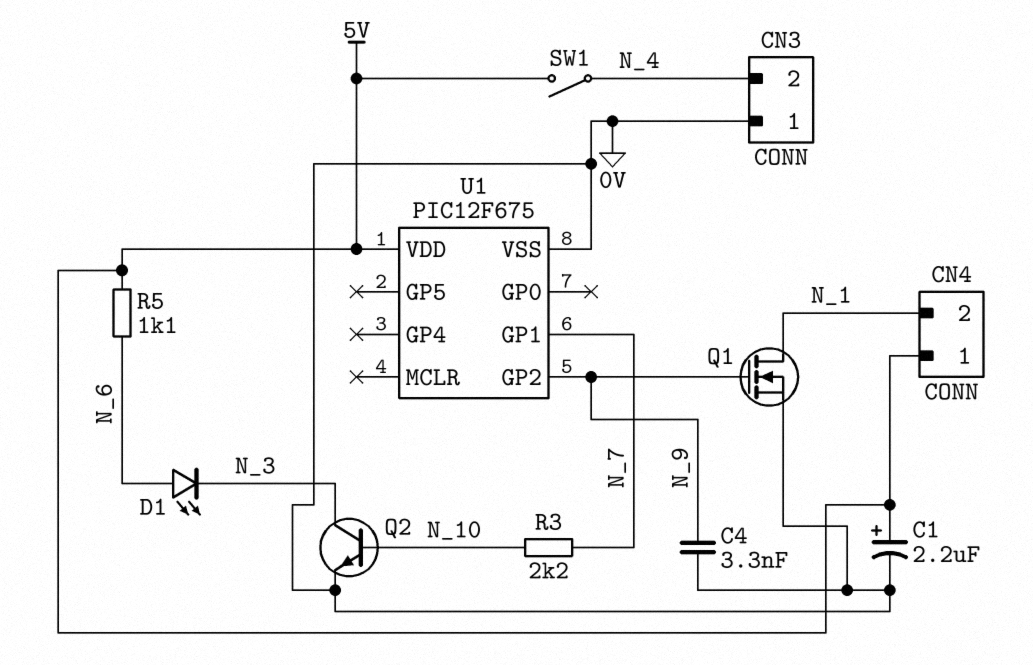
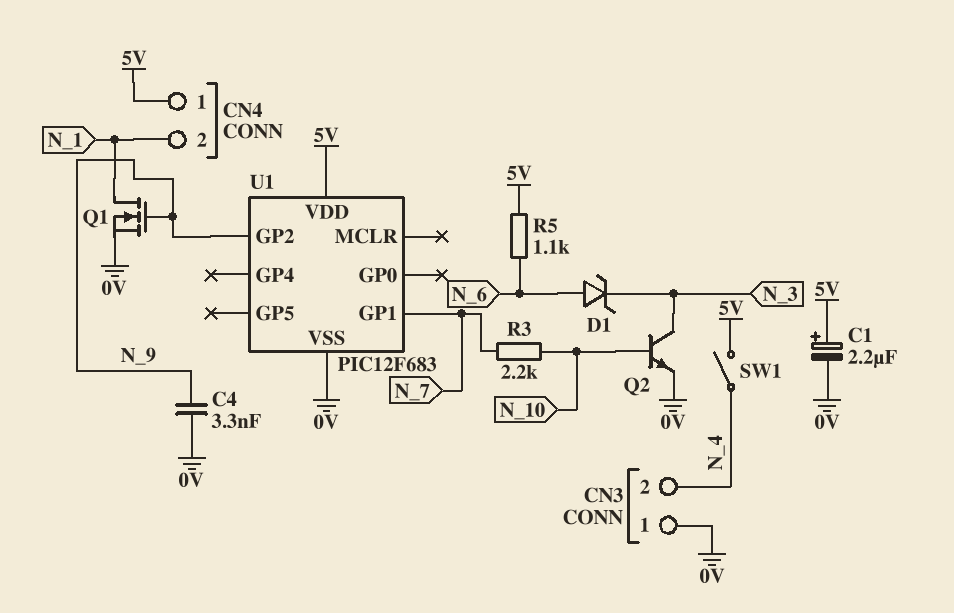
D1: LED (A N_6, K N_3) -> zener (A N_6, K N_3)
U1: PIC12F675 -> PIC12F683

